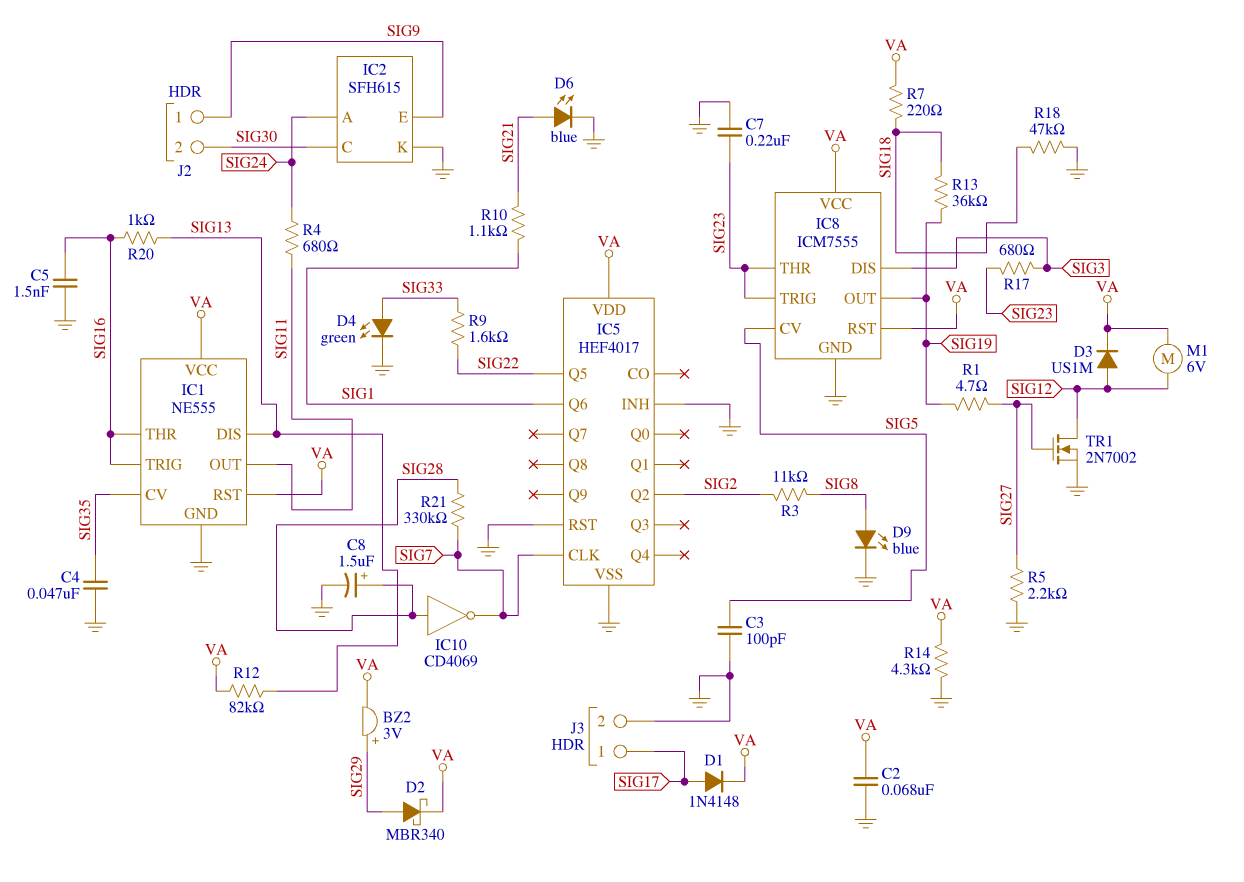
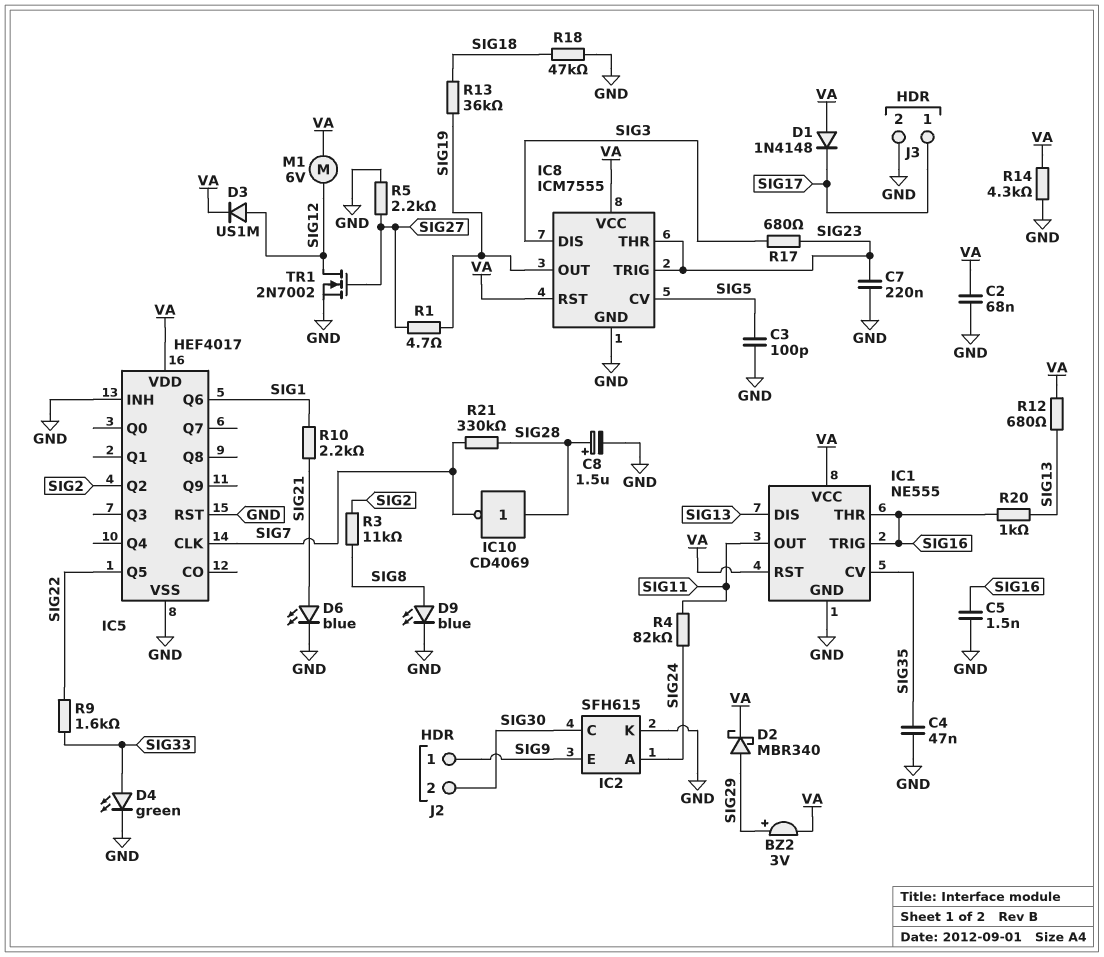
D1: diode 1N4148 (A SIG17, K VA) -> diode 1N4148 (A VA, K SIG17)
R4: 680 (SIG11, SIG24) -> 82k (SIG11, SIG24)
R7: 220 (SIG18, VA) -> none
R10: 1.1k (SIG1, SIG21) -> 2.2k (SIG1, SIG21)
R12: 82k (SIG13, VA) -> 680 (SIG13, VA)

